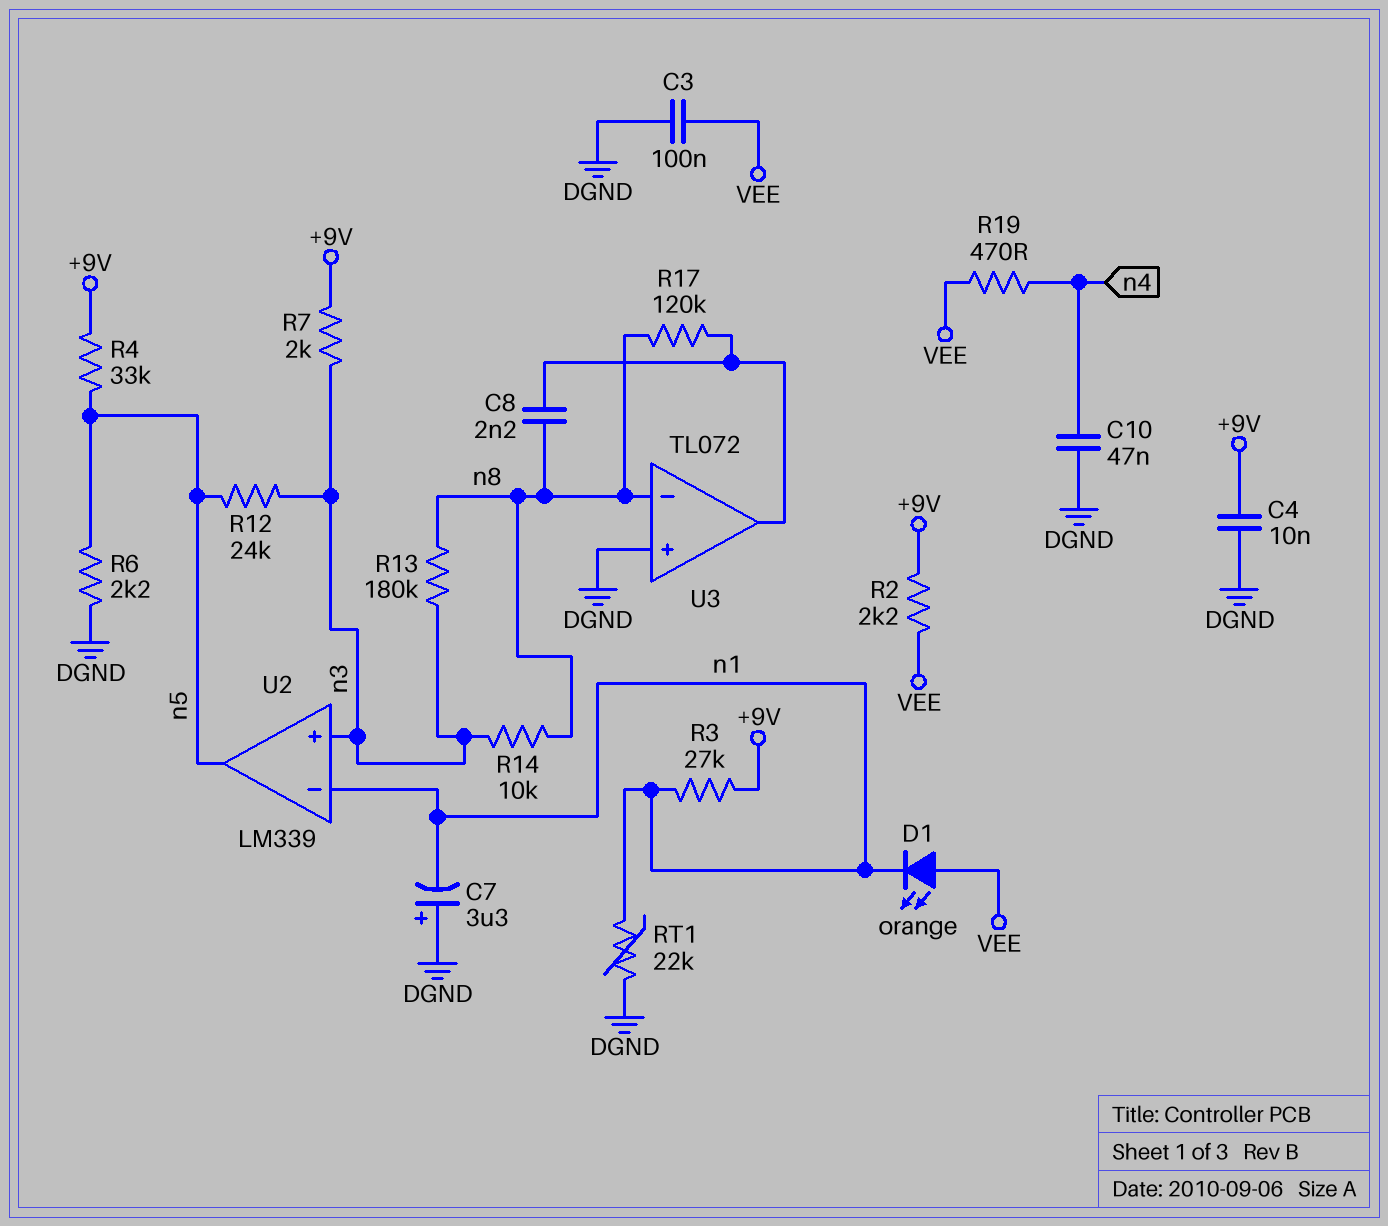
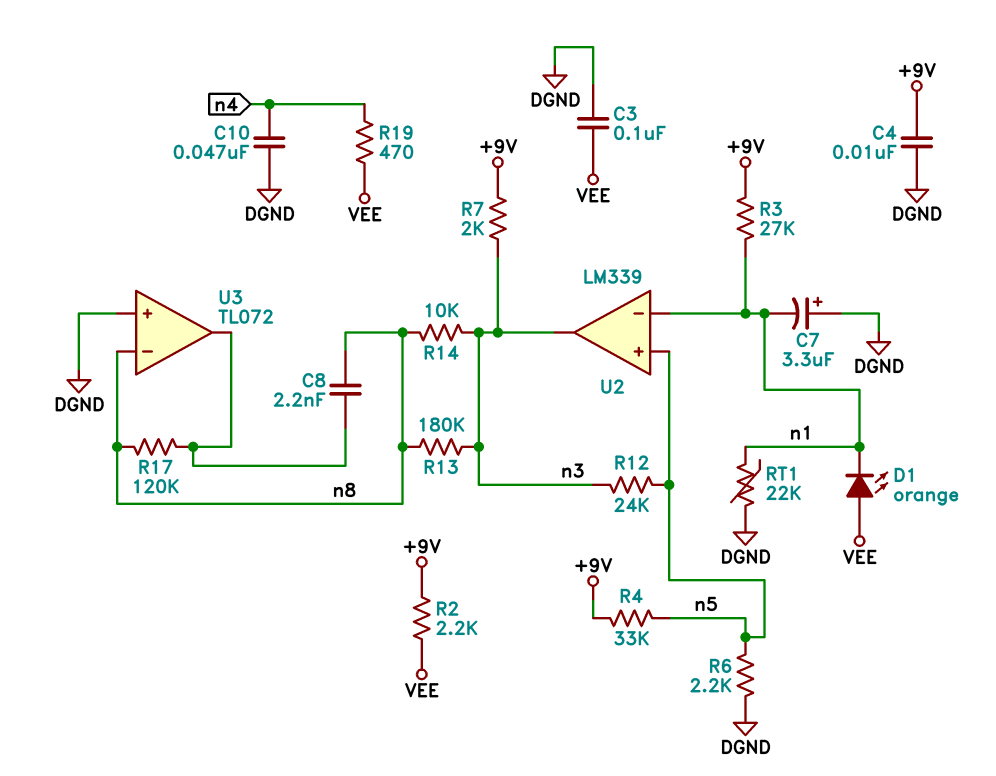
U2 pin in+: n3 -> n5
U2 pin out: n5 -> n3

